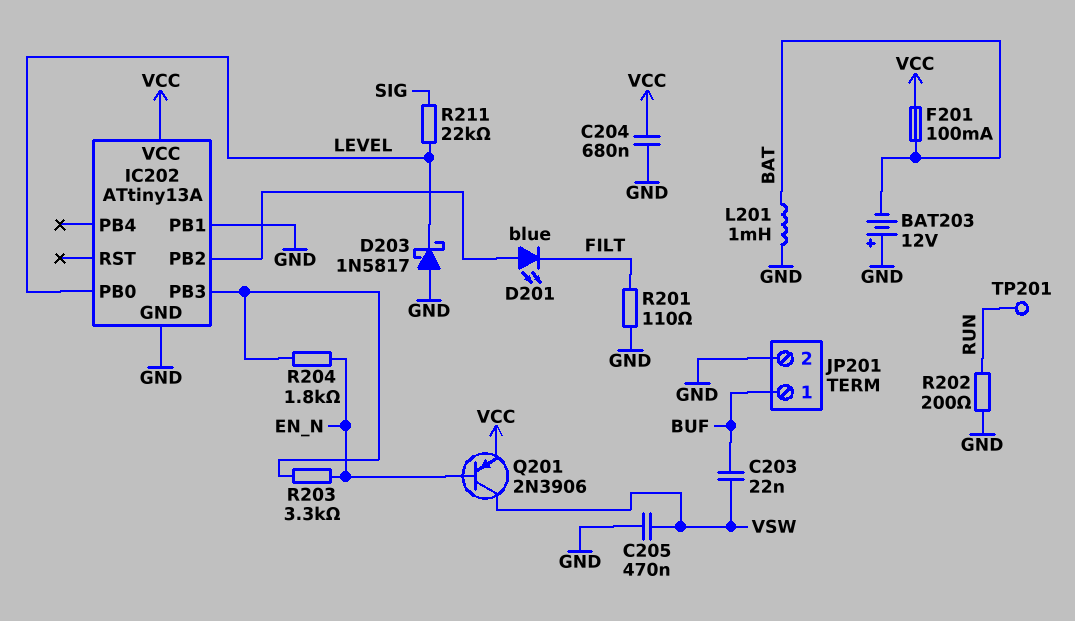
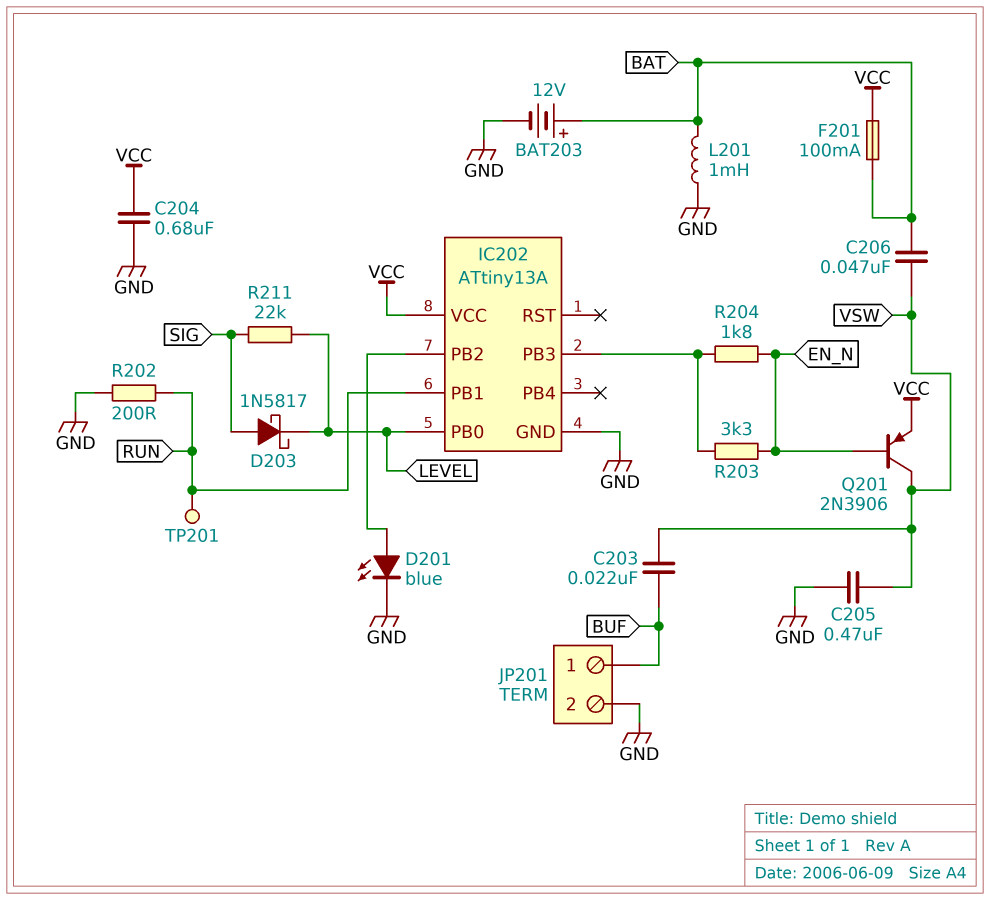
BAT203: 12V (plus GND, minus BAT) -> 12V (plus BAT, minus GND)
C206: none -> 47nF (BAT, VSW)
D201: LED blue (A IC202/PB2, K FILT) -> LED blue (A IC202/PB2, K GND)
D203: schottky 1N5817 (A GND, K LEVEL) -> schottky 1N5817 (A SIG, K LEVEL)
IC202 pin PB1: GND -> RUN
R201: 110 (FILT, GND) -> none

